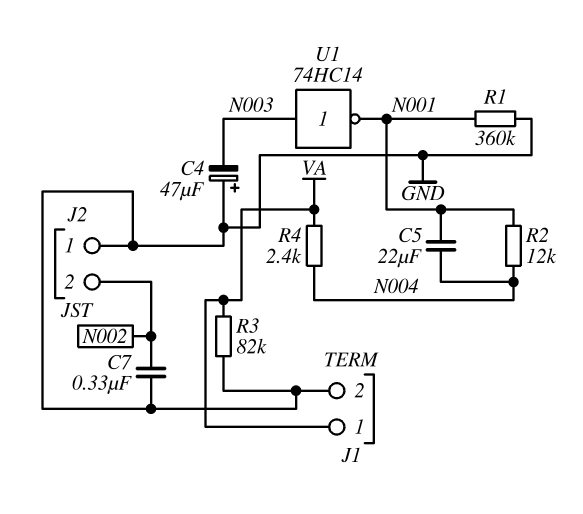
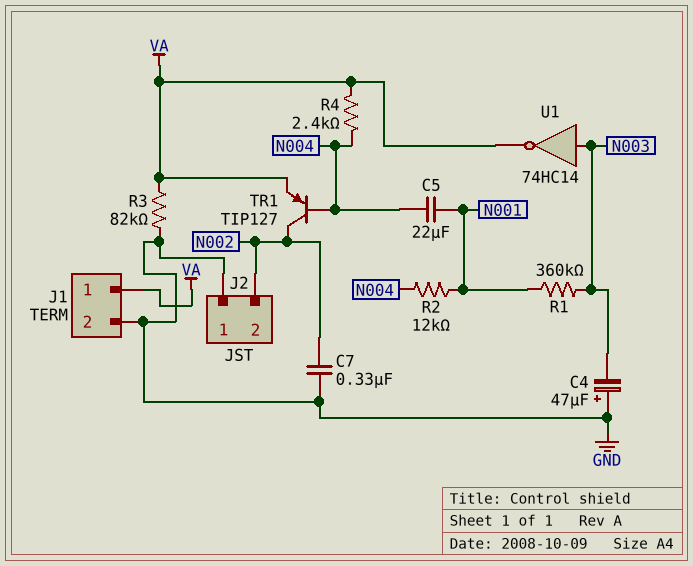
R1: 360k (GND, N001) -> 360k (N001, N003)
TR1: none -> PNP TIP127 (B N004, C N002, E VA)
U1: NOT 74HC14 (in N003, out N001) -> NOT 74HC14 (in N003, out VA)

